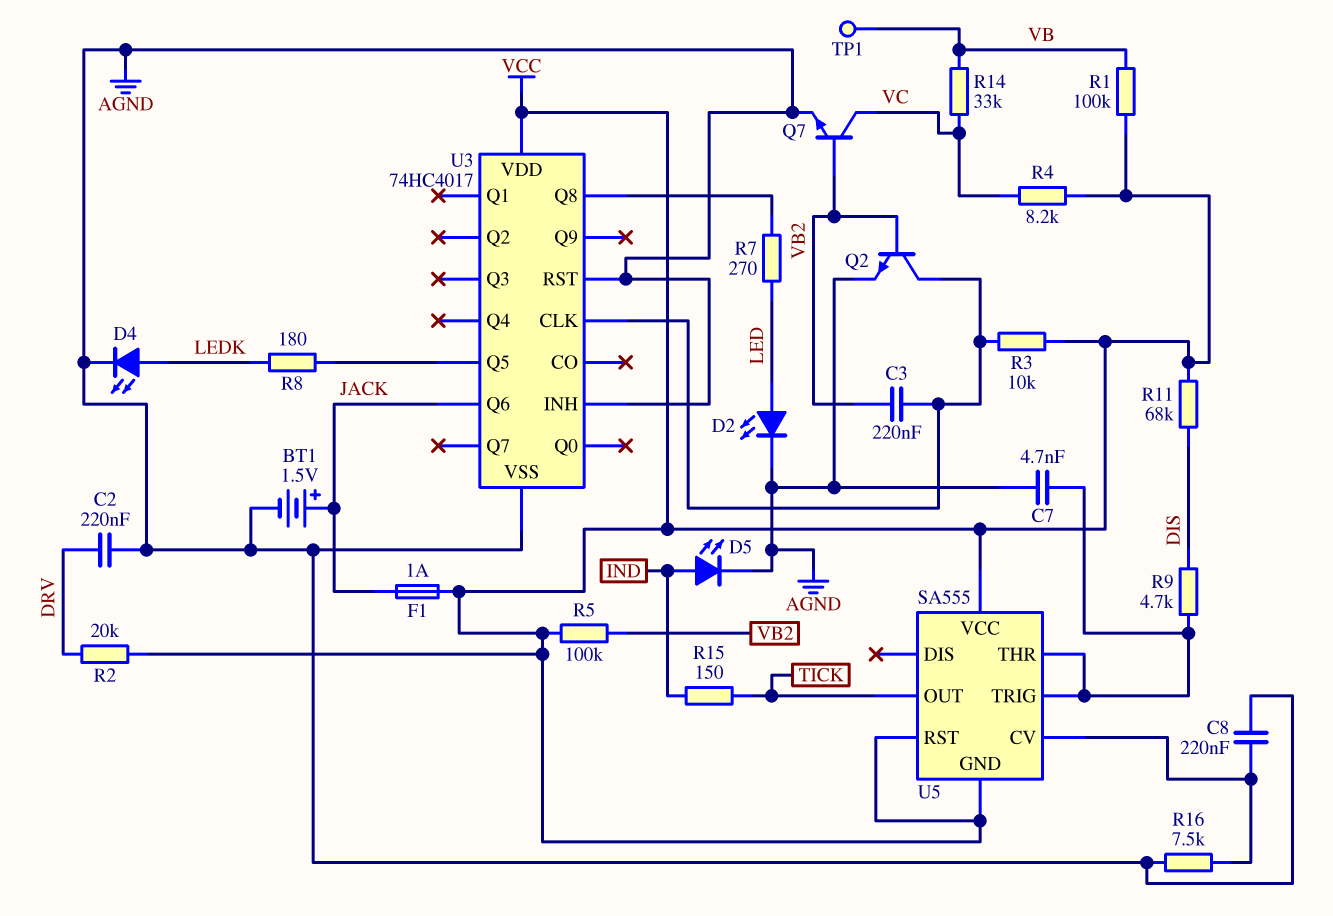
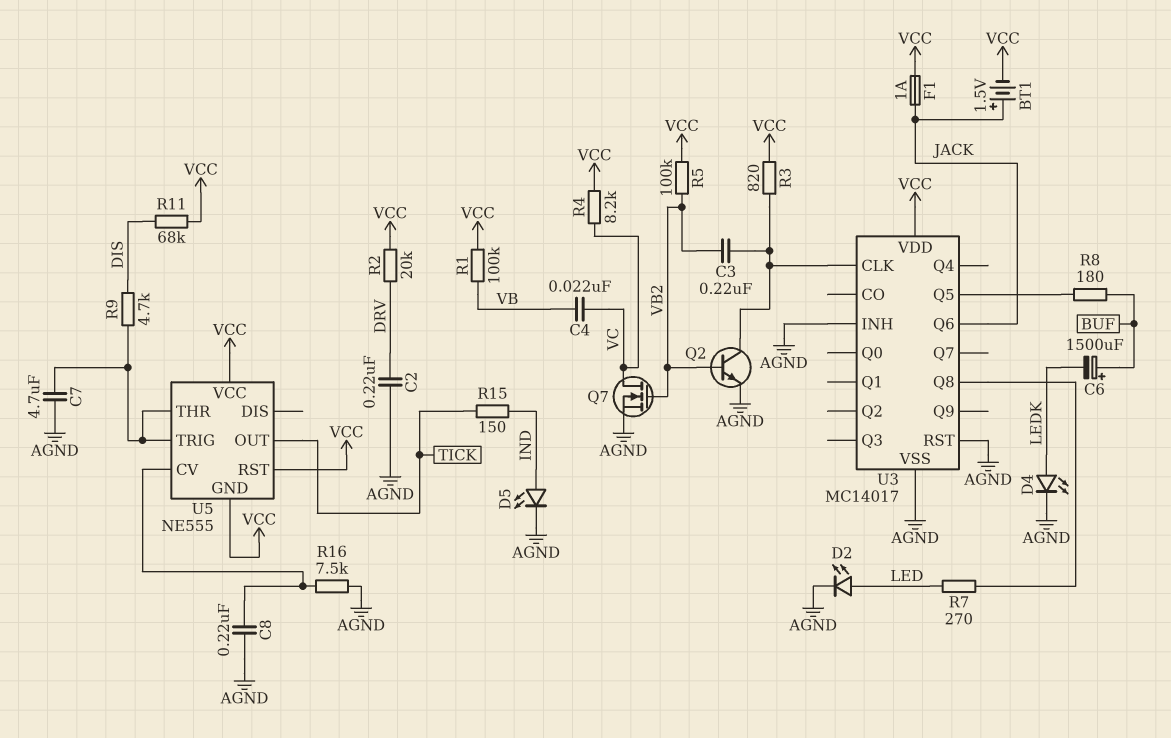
BT1: 1.5V (plus JACK, minus AGND) -> 1.5V (plus JACK, minus VCC)
C4: none -> 22nF (VB, VC)
C6: none -> 1500uF (plus BUF, minus LEDK)
C7: 4.7nF (AGND, U5/THR) -> 4.7uF (AGND, U5/THR)
Q7: NPN (B VB2, C VC, E AGND) -> NMOS (G VB2, D VC, S AGND)
R3: 10k (U3/CLK, VCC) -> 820 (U3/CLK, VCC)
R8: 180 (LEDK, U3/Q5) -> 180 (BUF, U3/Q5)
R14: 33k (VB, VC) -> none
TP1: test point (VB) -> none
U3: 74HC4017 -> MC14017
U5: SA555 -> NE555

